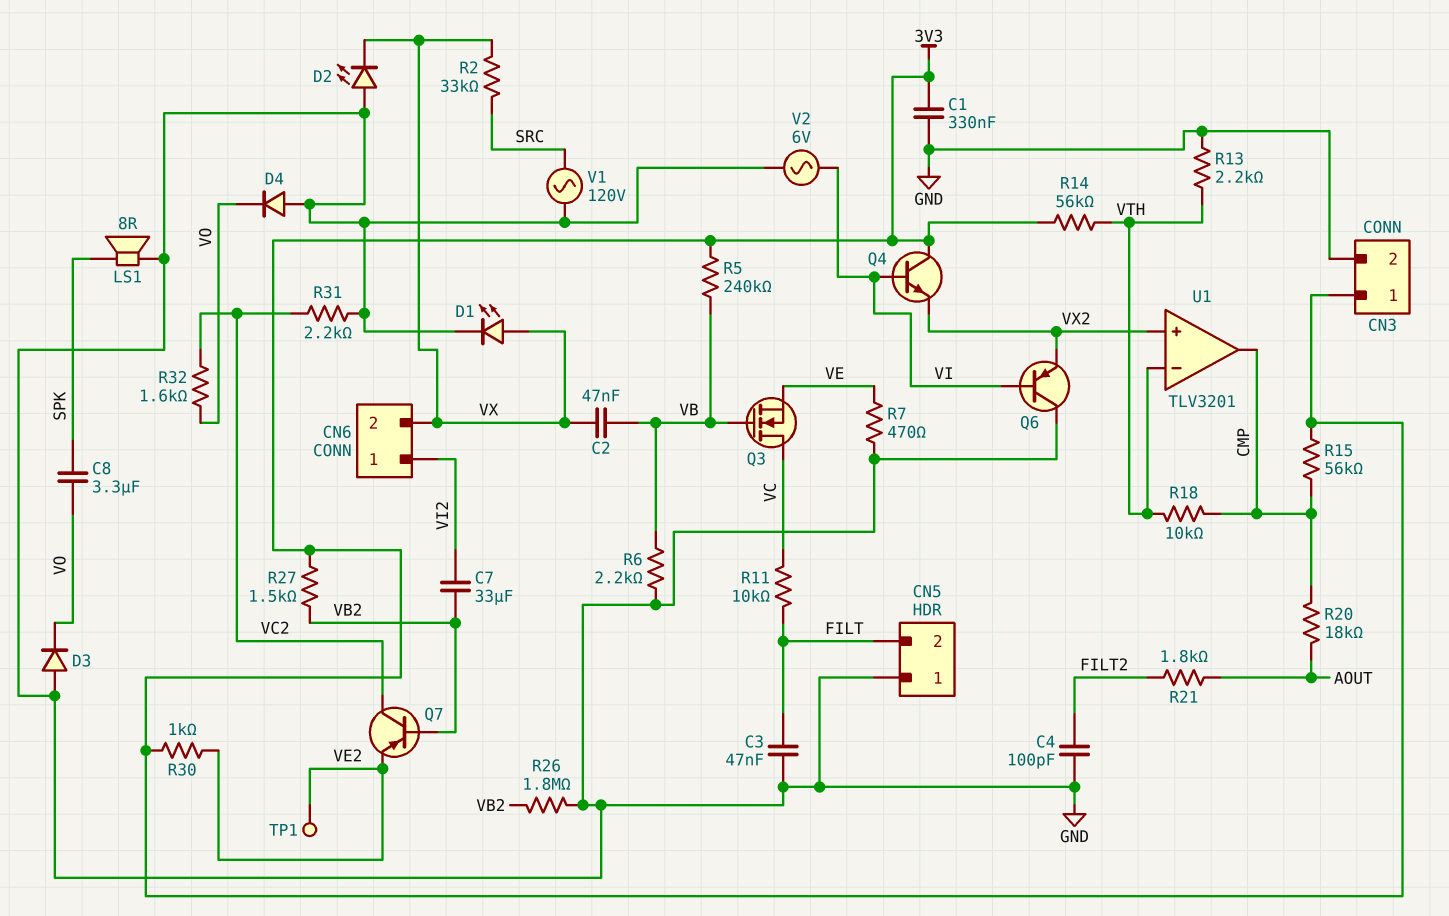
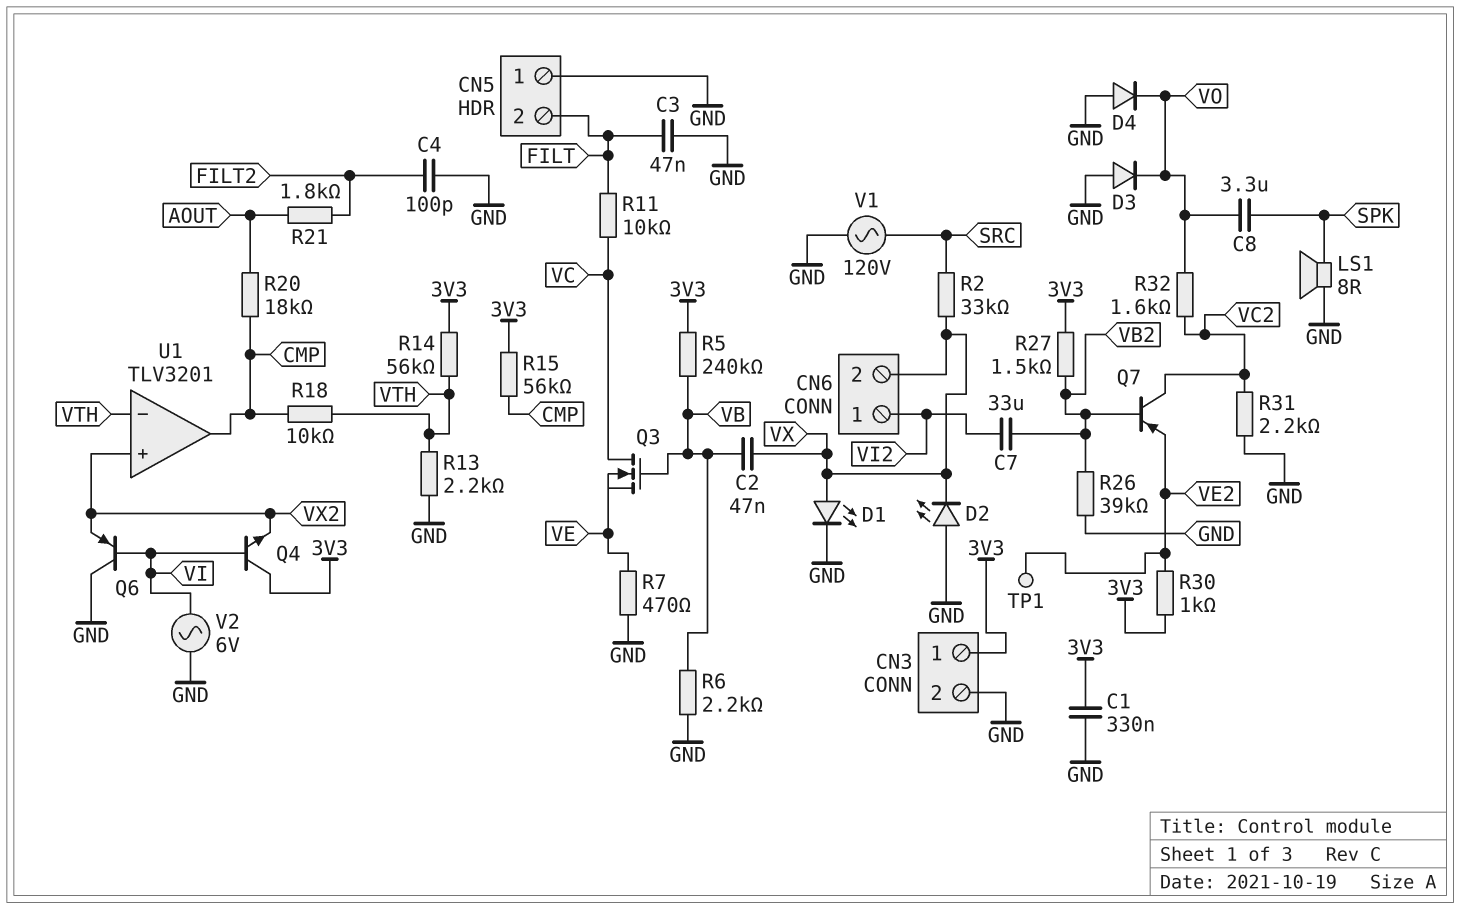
R26: 1.8M (GND, VB2) -> 39k (GND, VB2)

